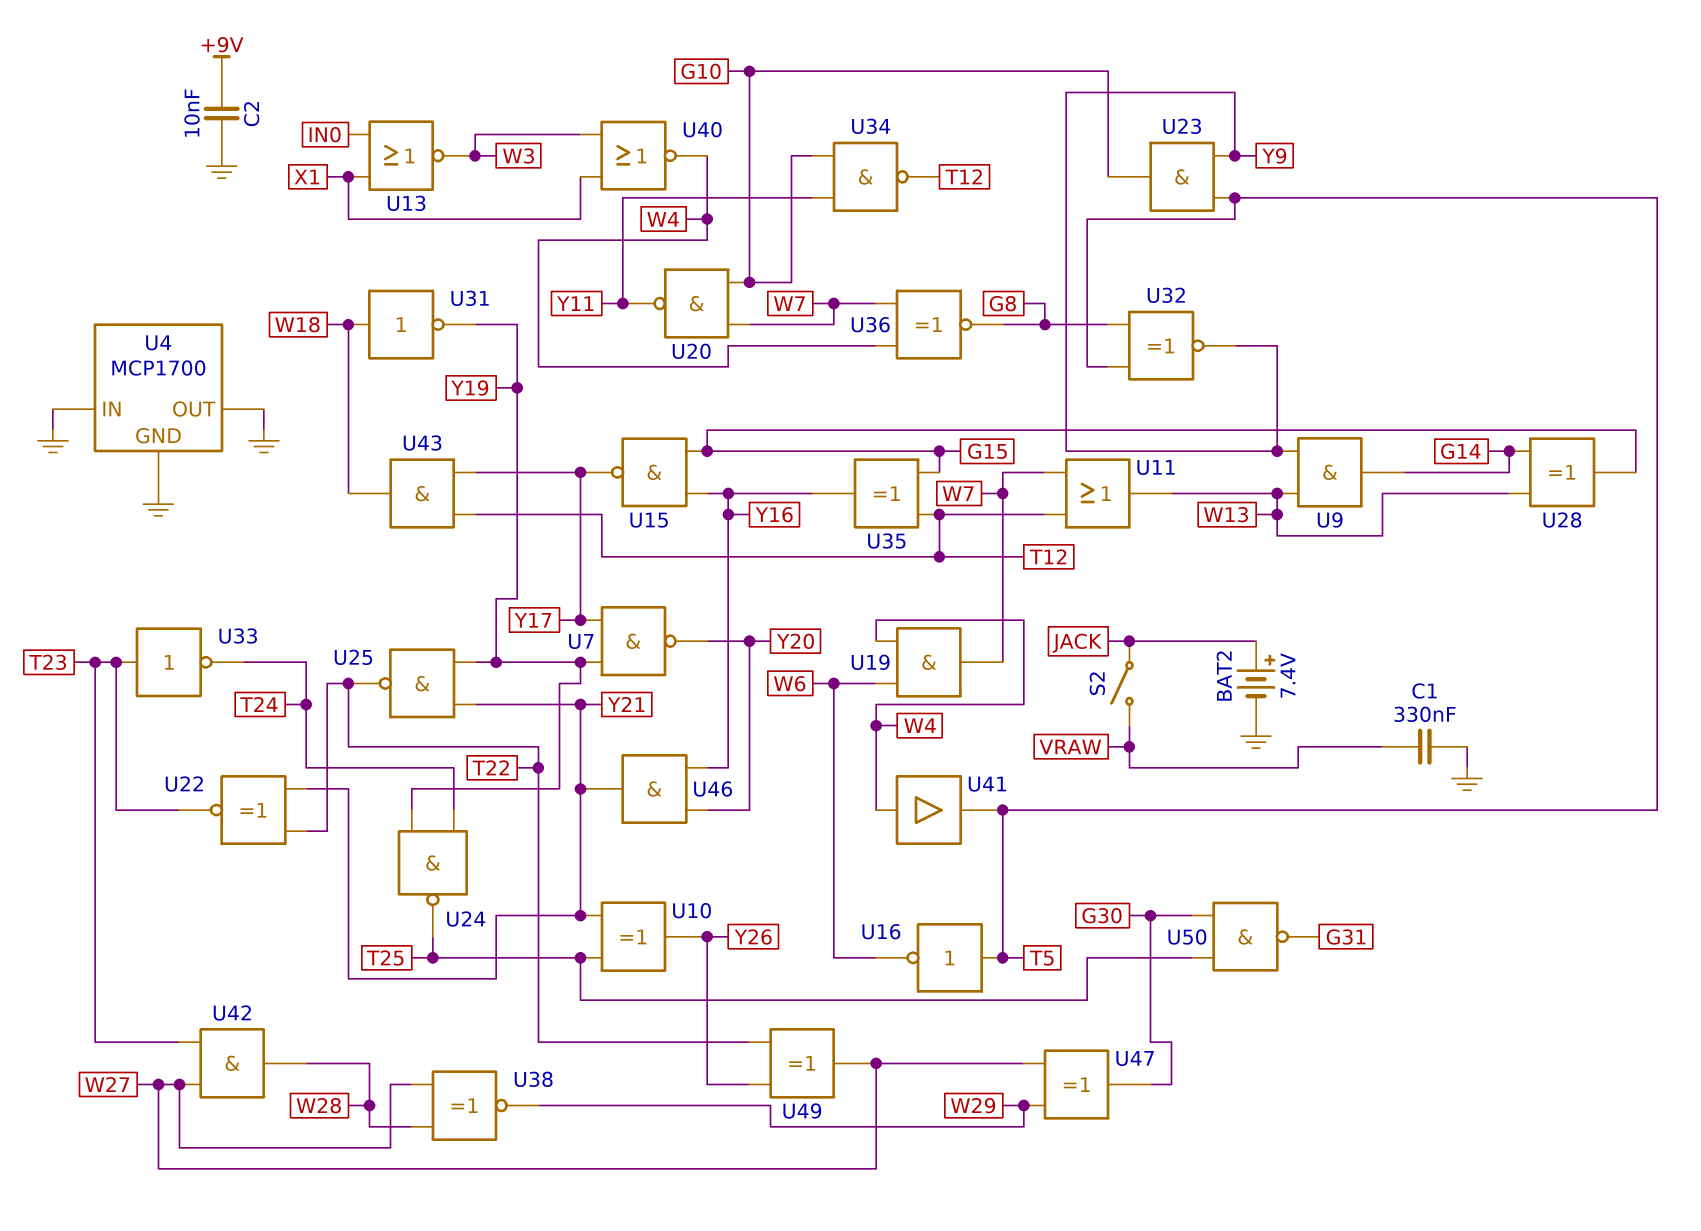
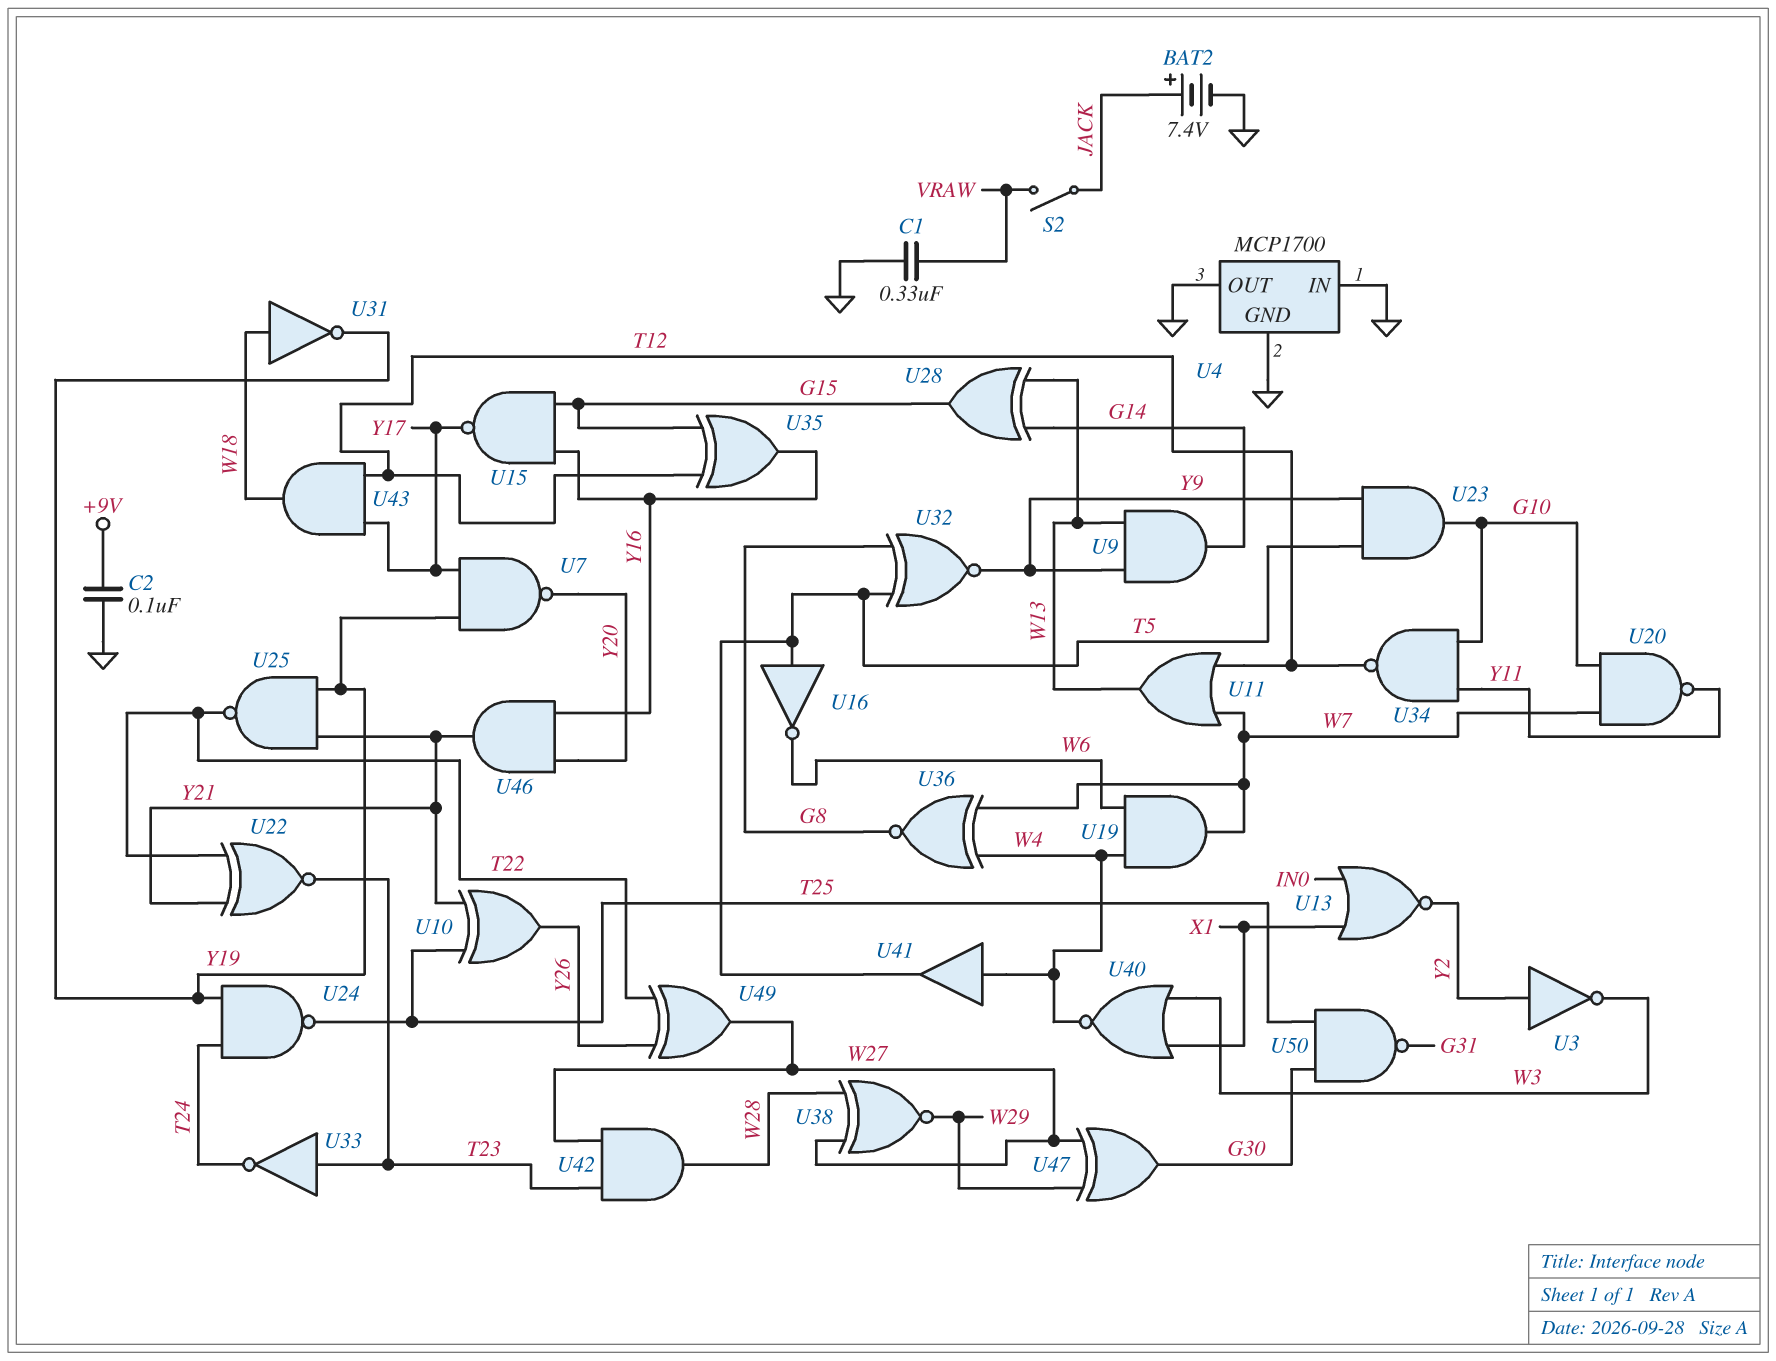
C2: 10nF (+9V, GND) -> 100nF (+9V, GND)
U3: none -> NOT (in Y2, out W3)
U13: NOR (in IN0, in X1, out W3) -> NOR (in IN0, in X1, out Y2)

